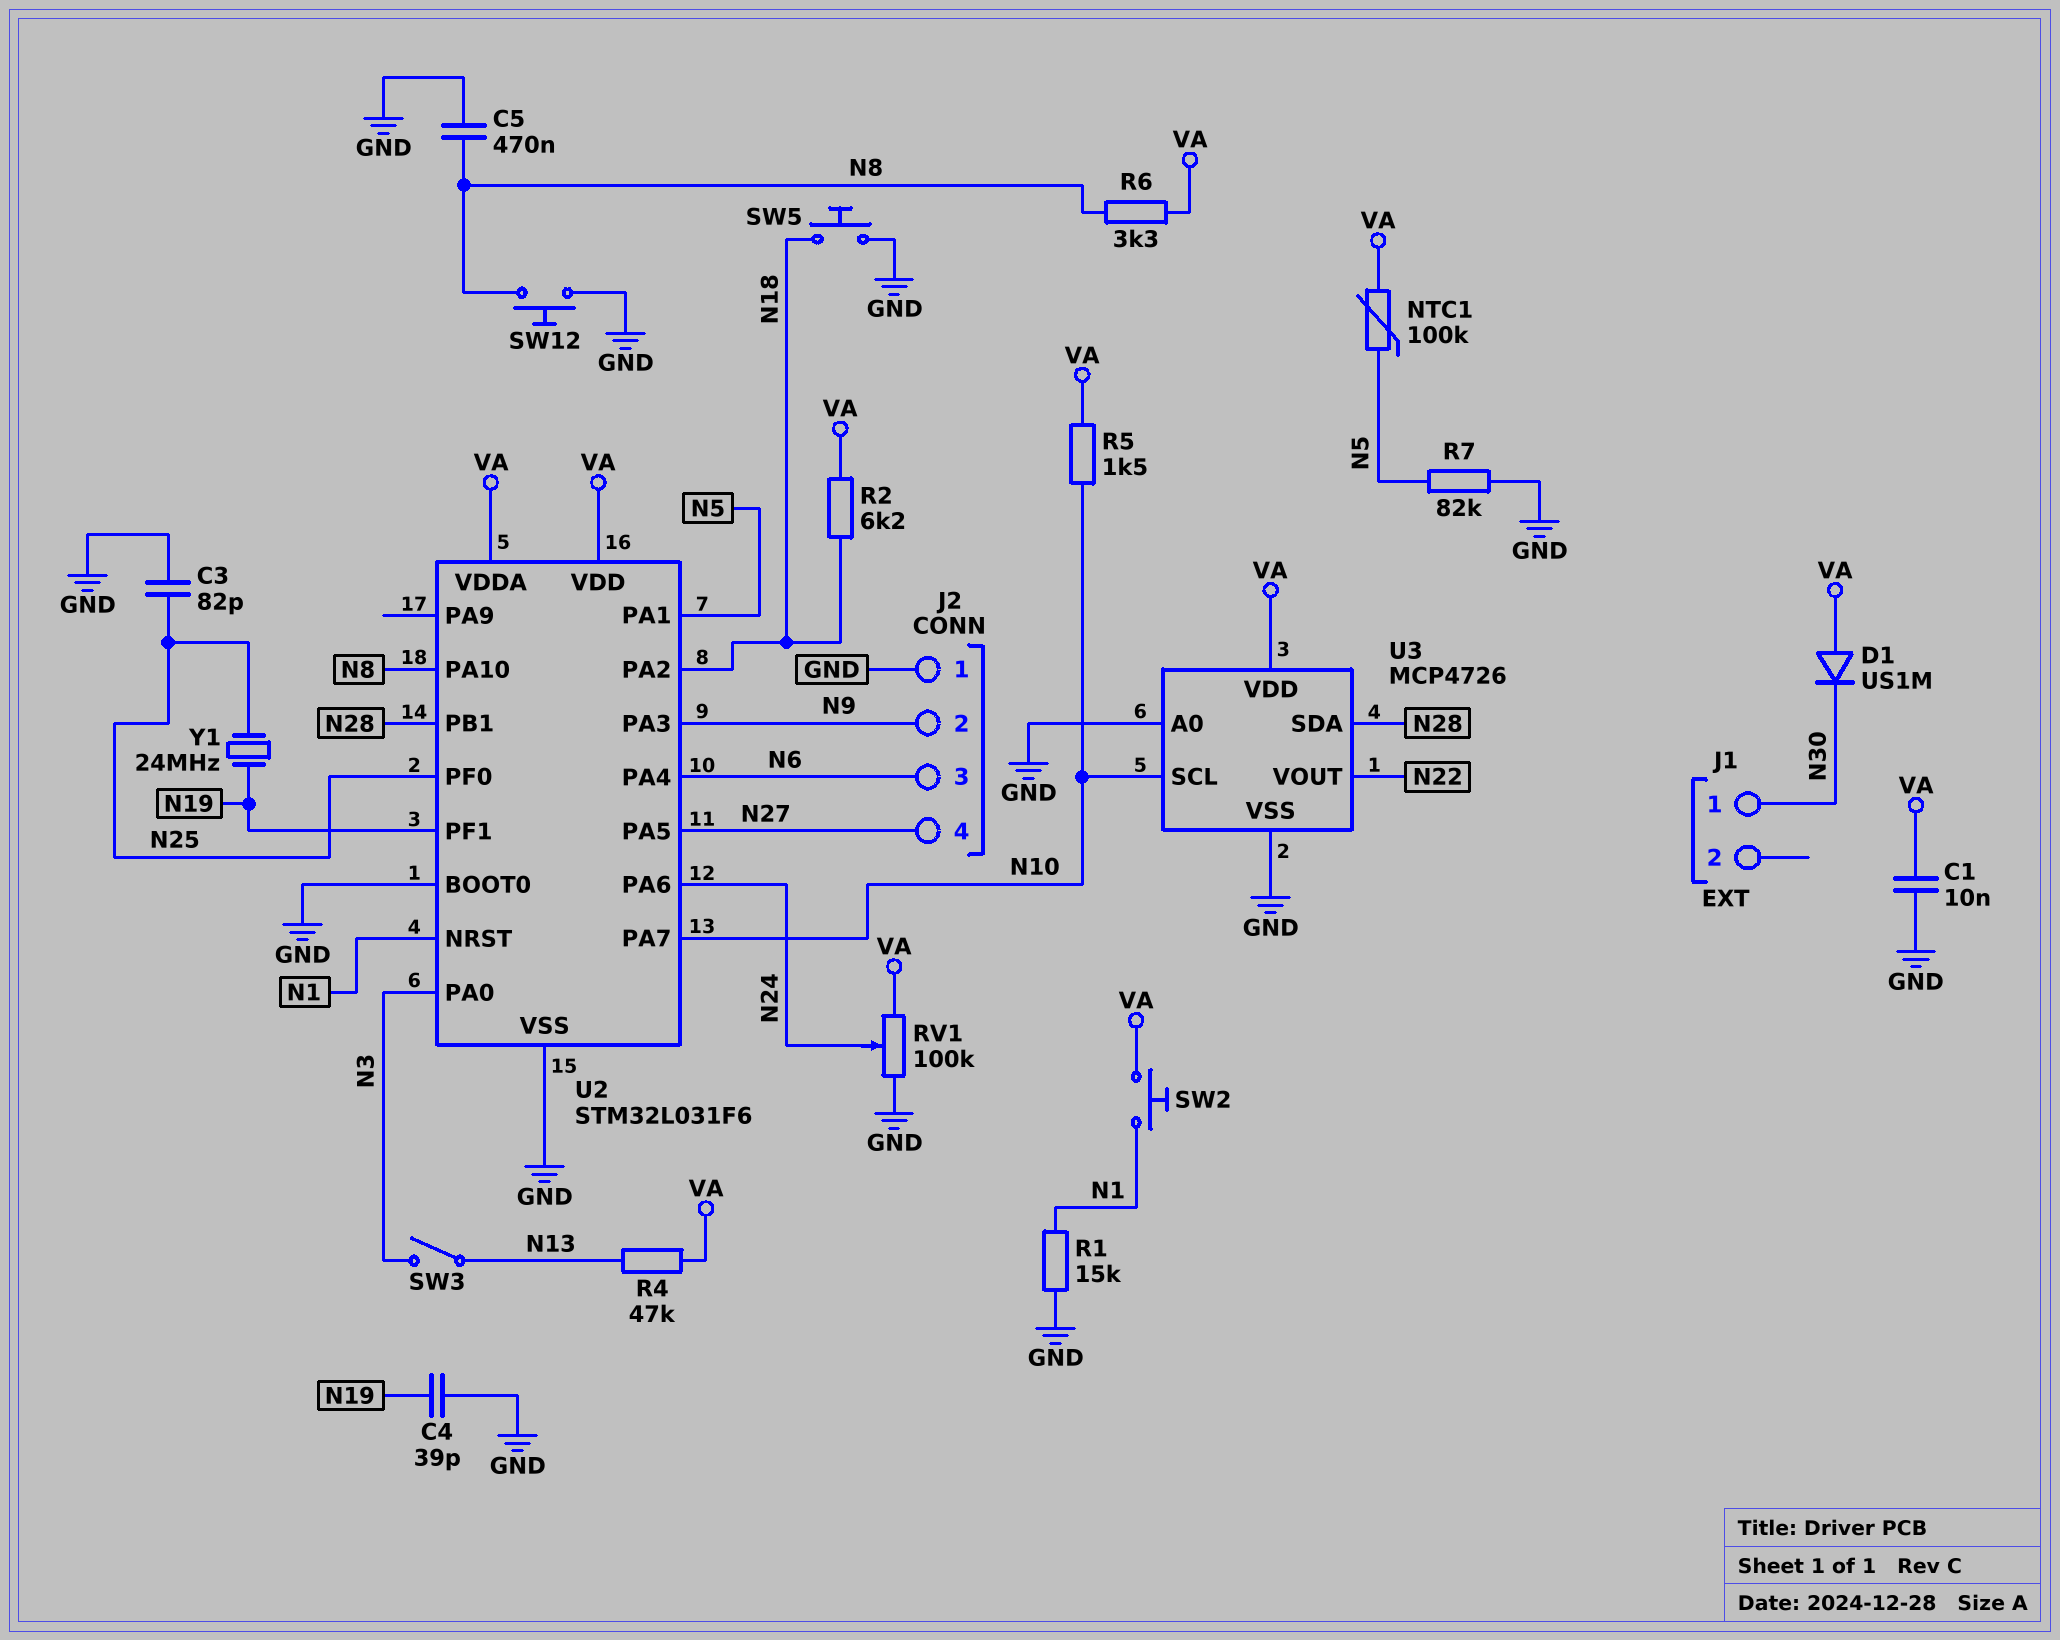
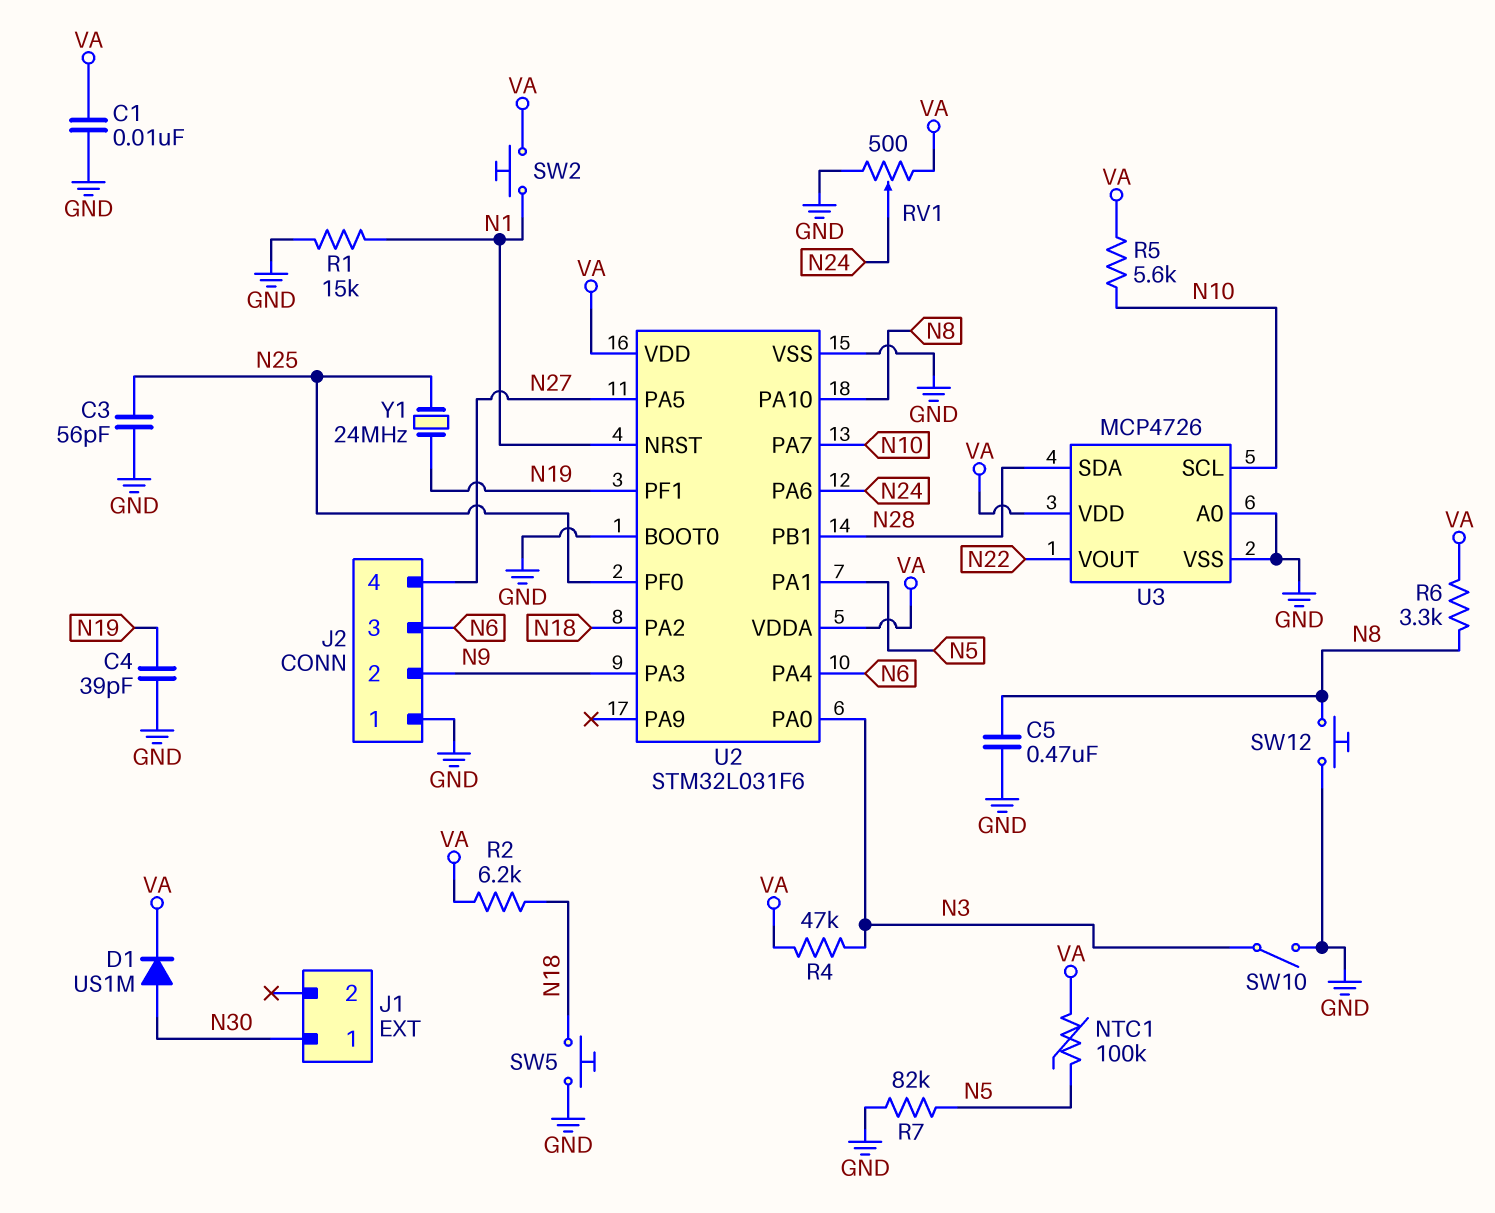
C3: 82pF (GND, N25) -> 56pF (GND, N25)
D1: diode US1M (A VA, K N30) -> diode US1M (A N30, K VA)
R4: 47k (N13, VA) -> 47k (N3, VA)
R5: 1.5k (N10, VA) -> 5.6k (N10, VA)
RV1: 100k (GND, VA, wiper N24) -> 500 (GND, VA, wiper N24)
SW3: switch (N3, N13) -> none
SW10: none -> switch (GND, N3)

